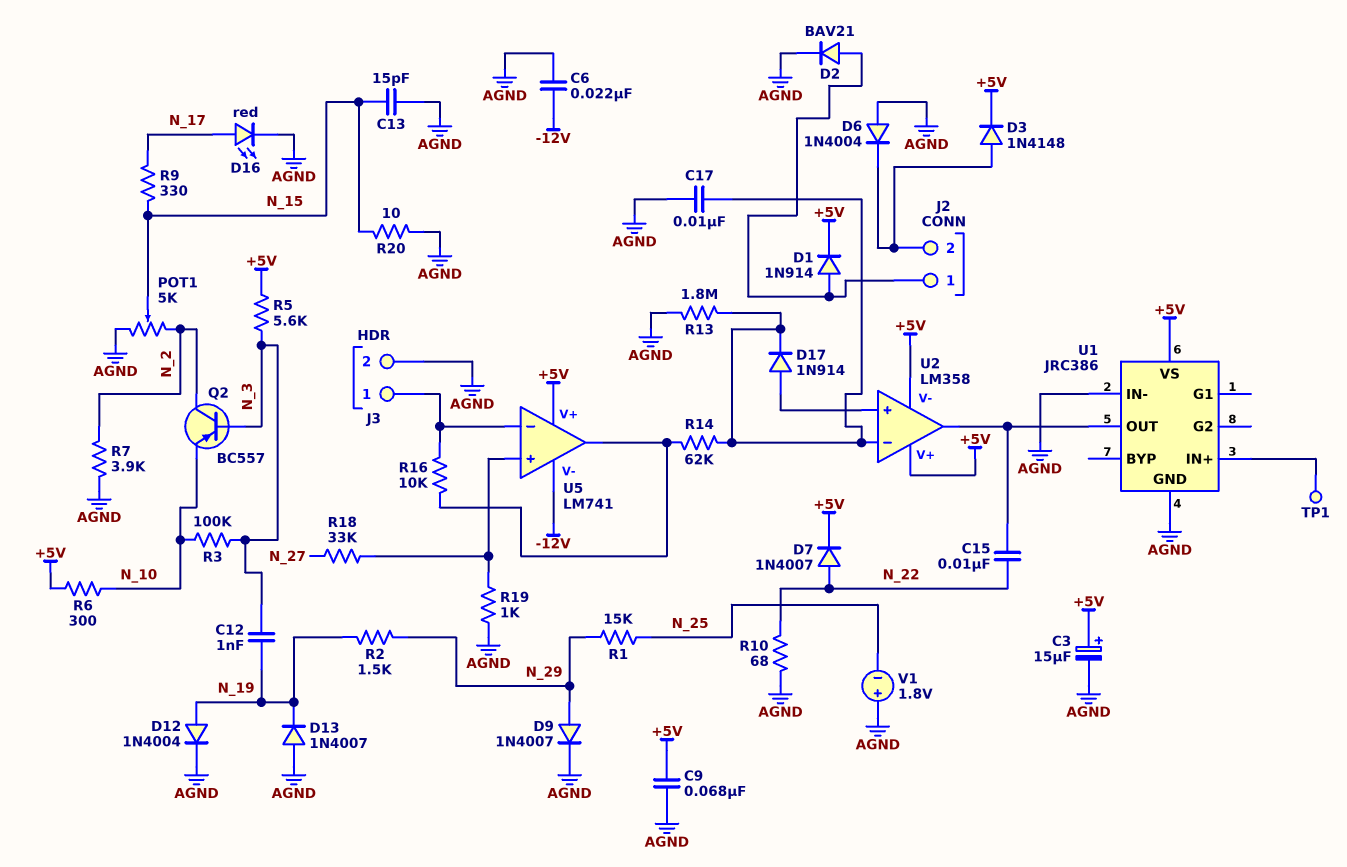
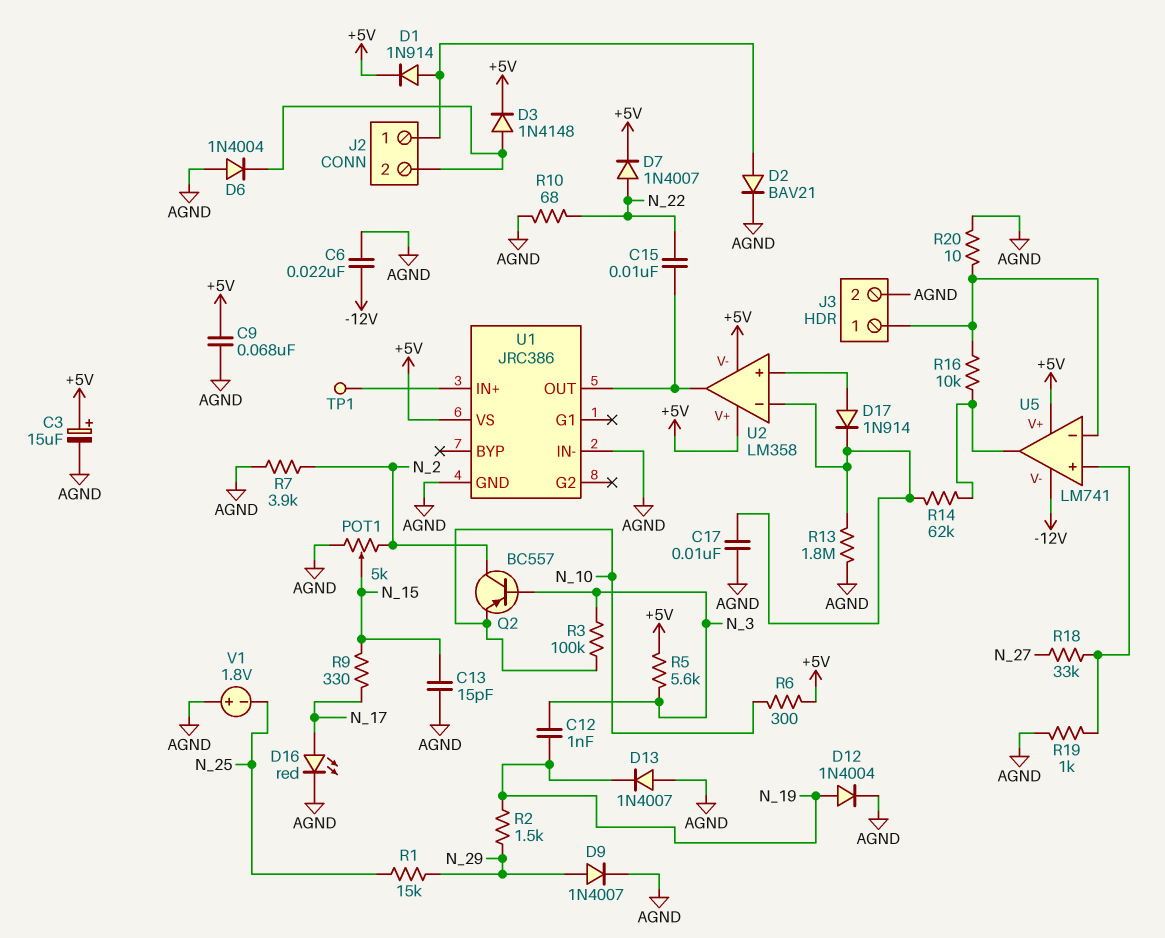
R20: 10 (AGND, N_15) -> 10 (AGND, J3/1)

